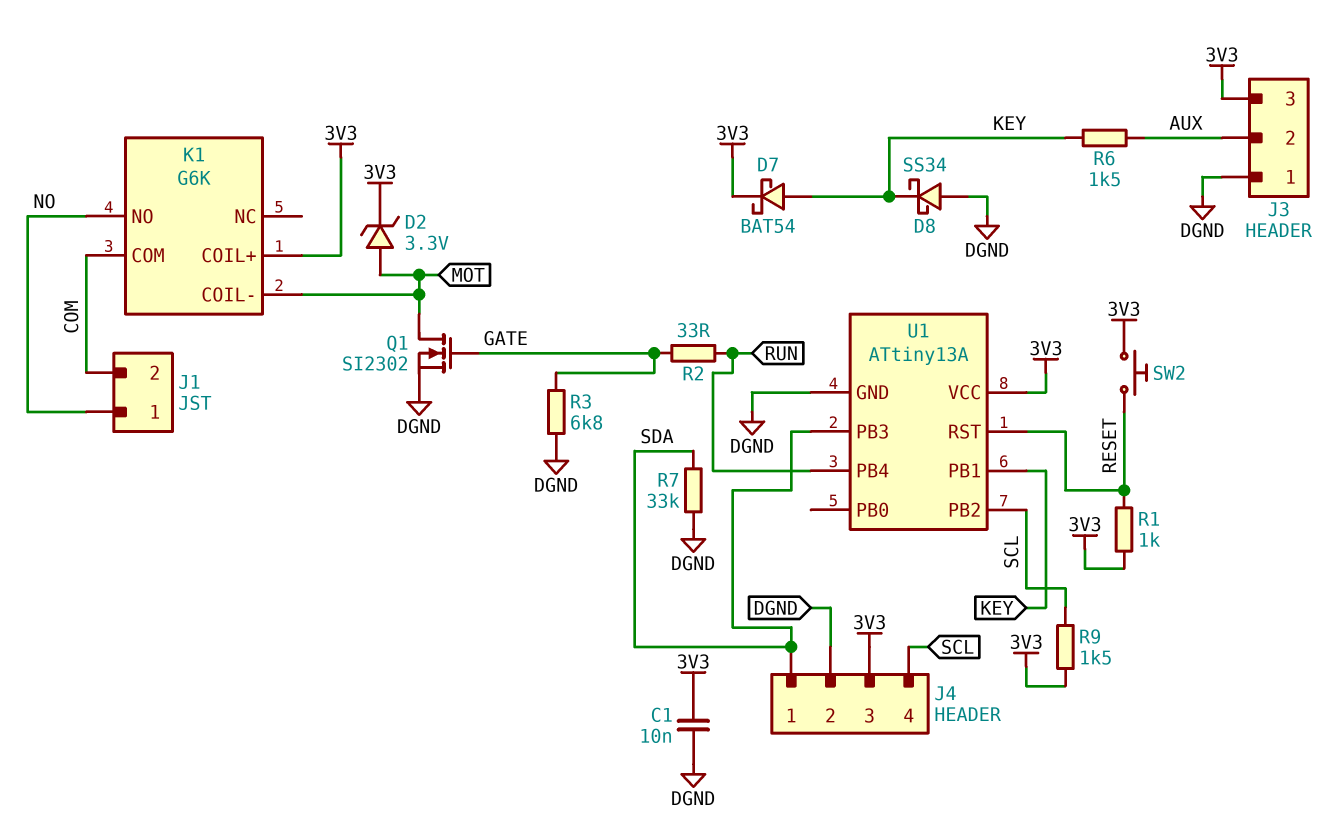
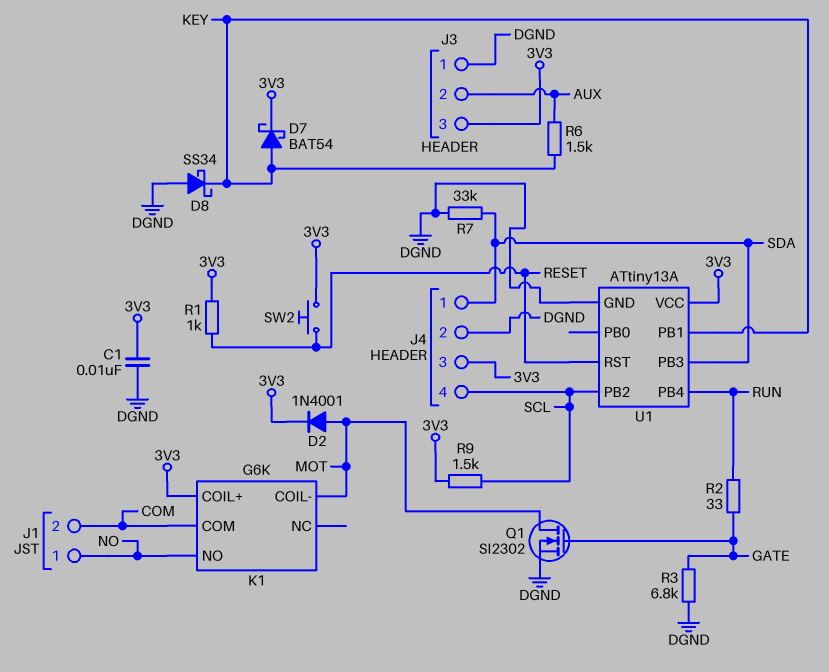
D2: zener 3.3V (A MOT, K 3V3) -> diode 1N4001 (A MOT, K 3V3)

